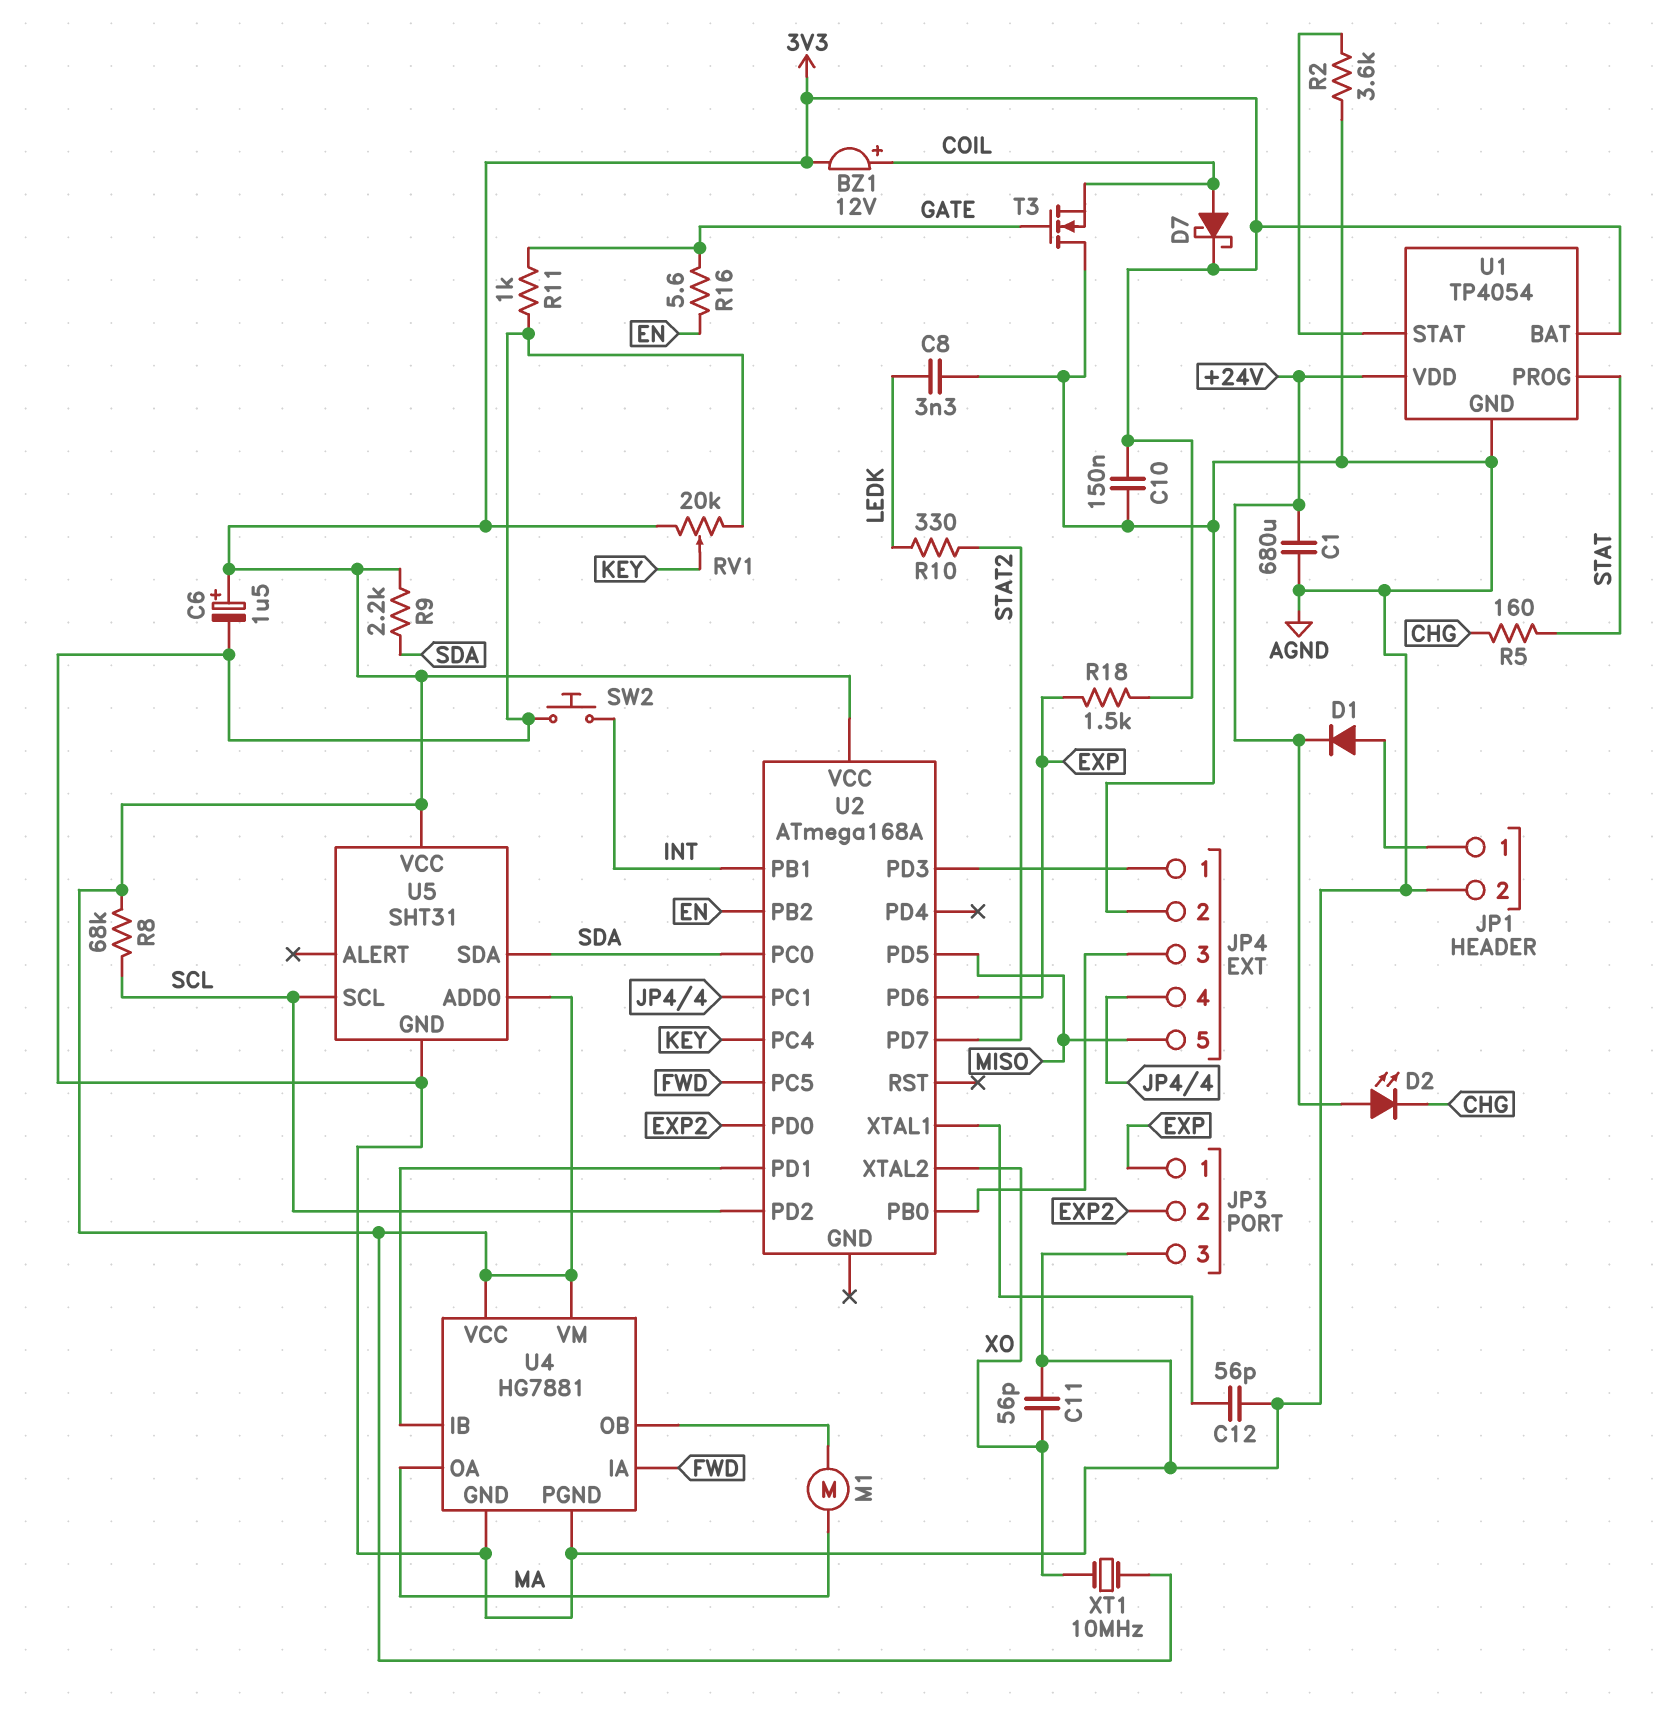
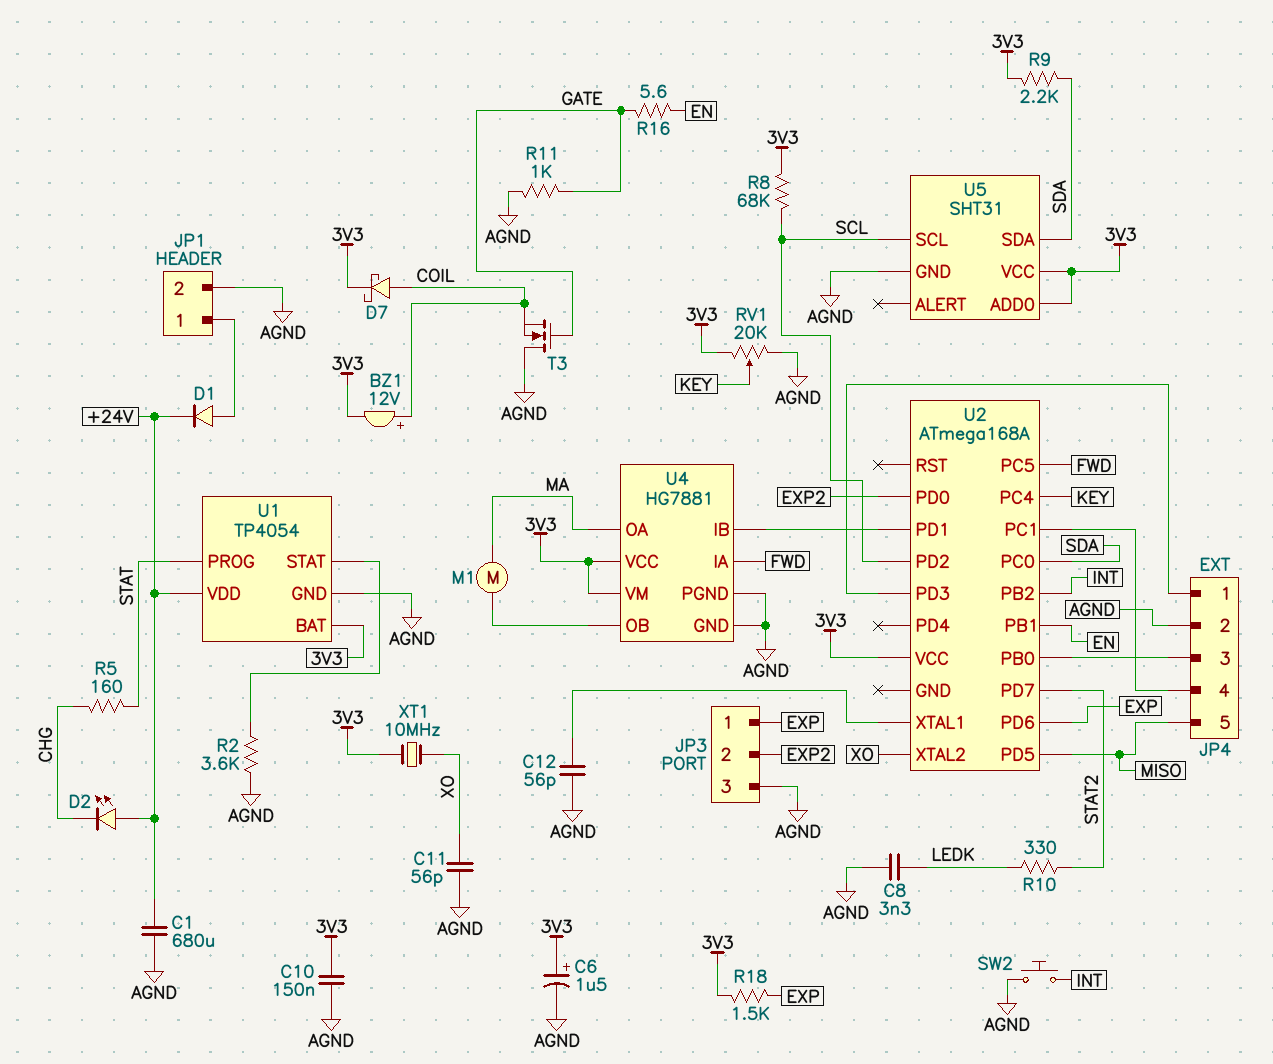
U2 pin PB1: INT -> EN
U2 pin PB2: EN -> INT

